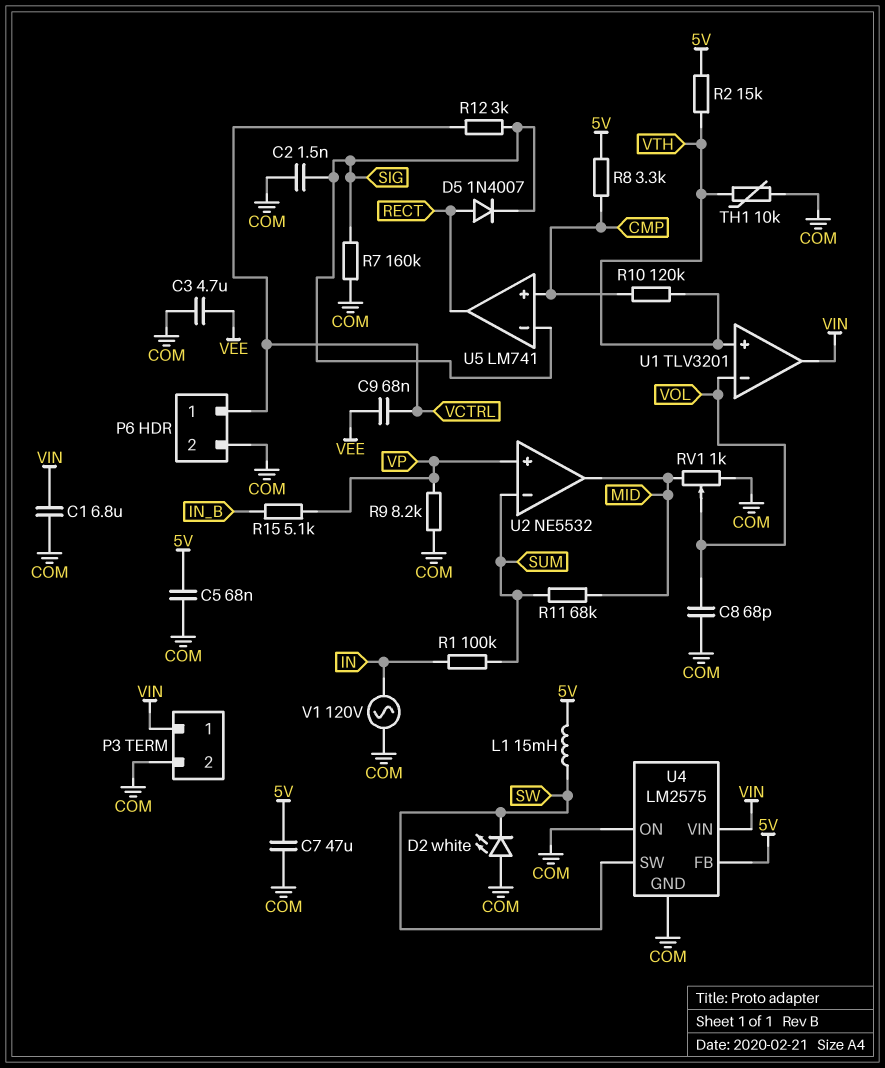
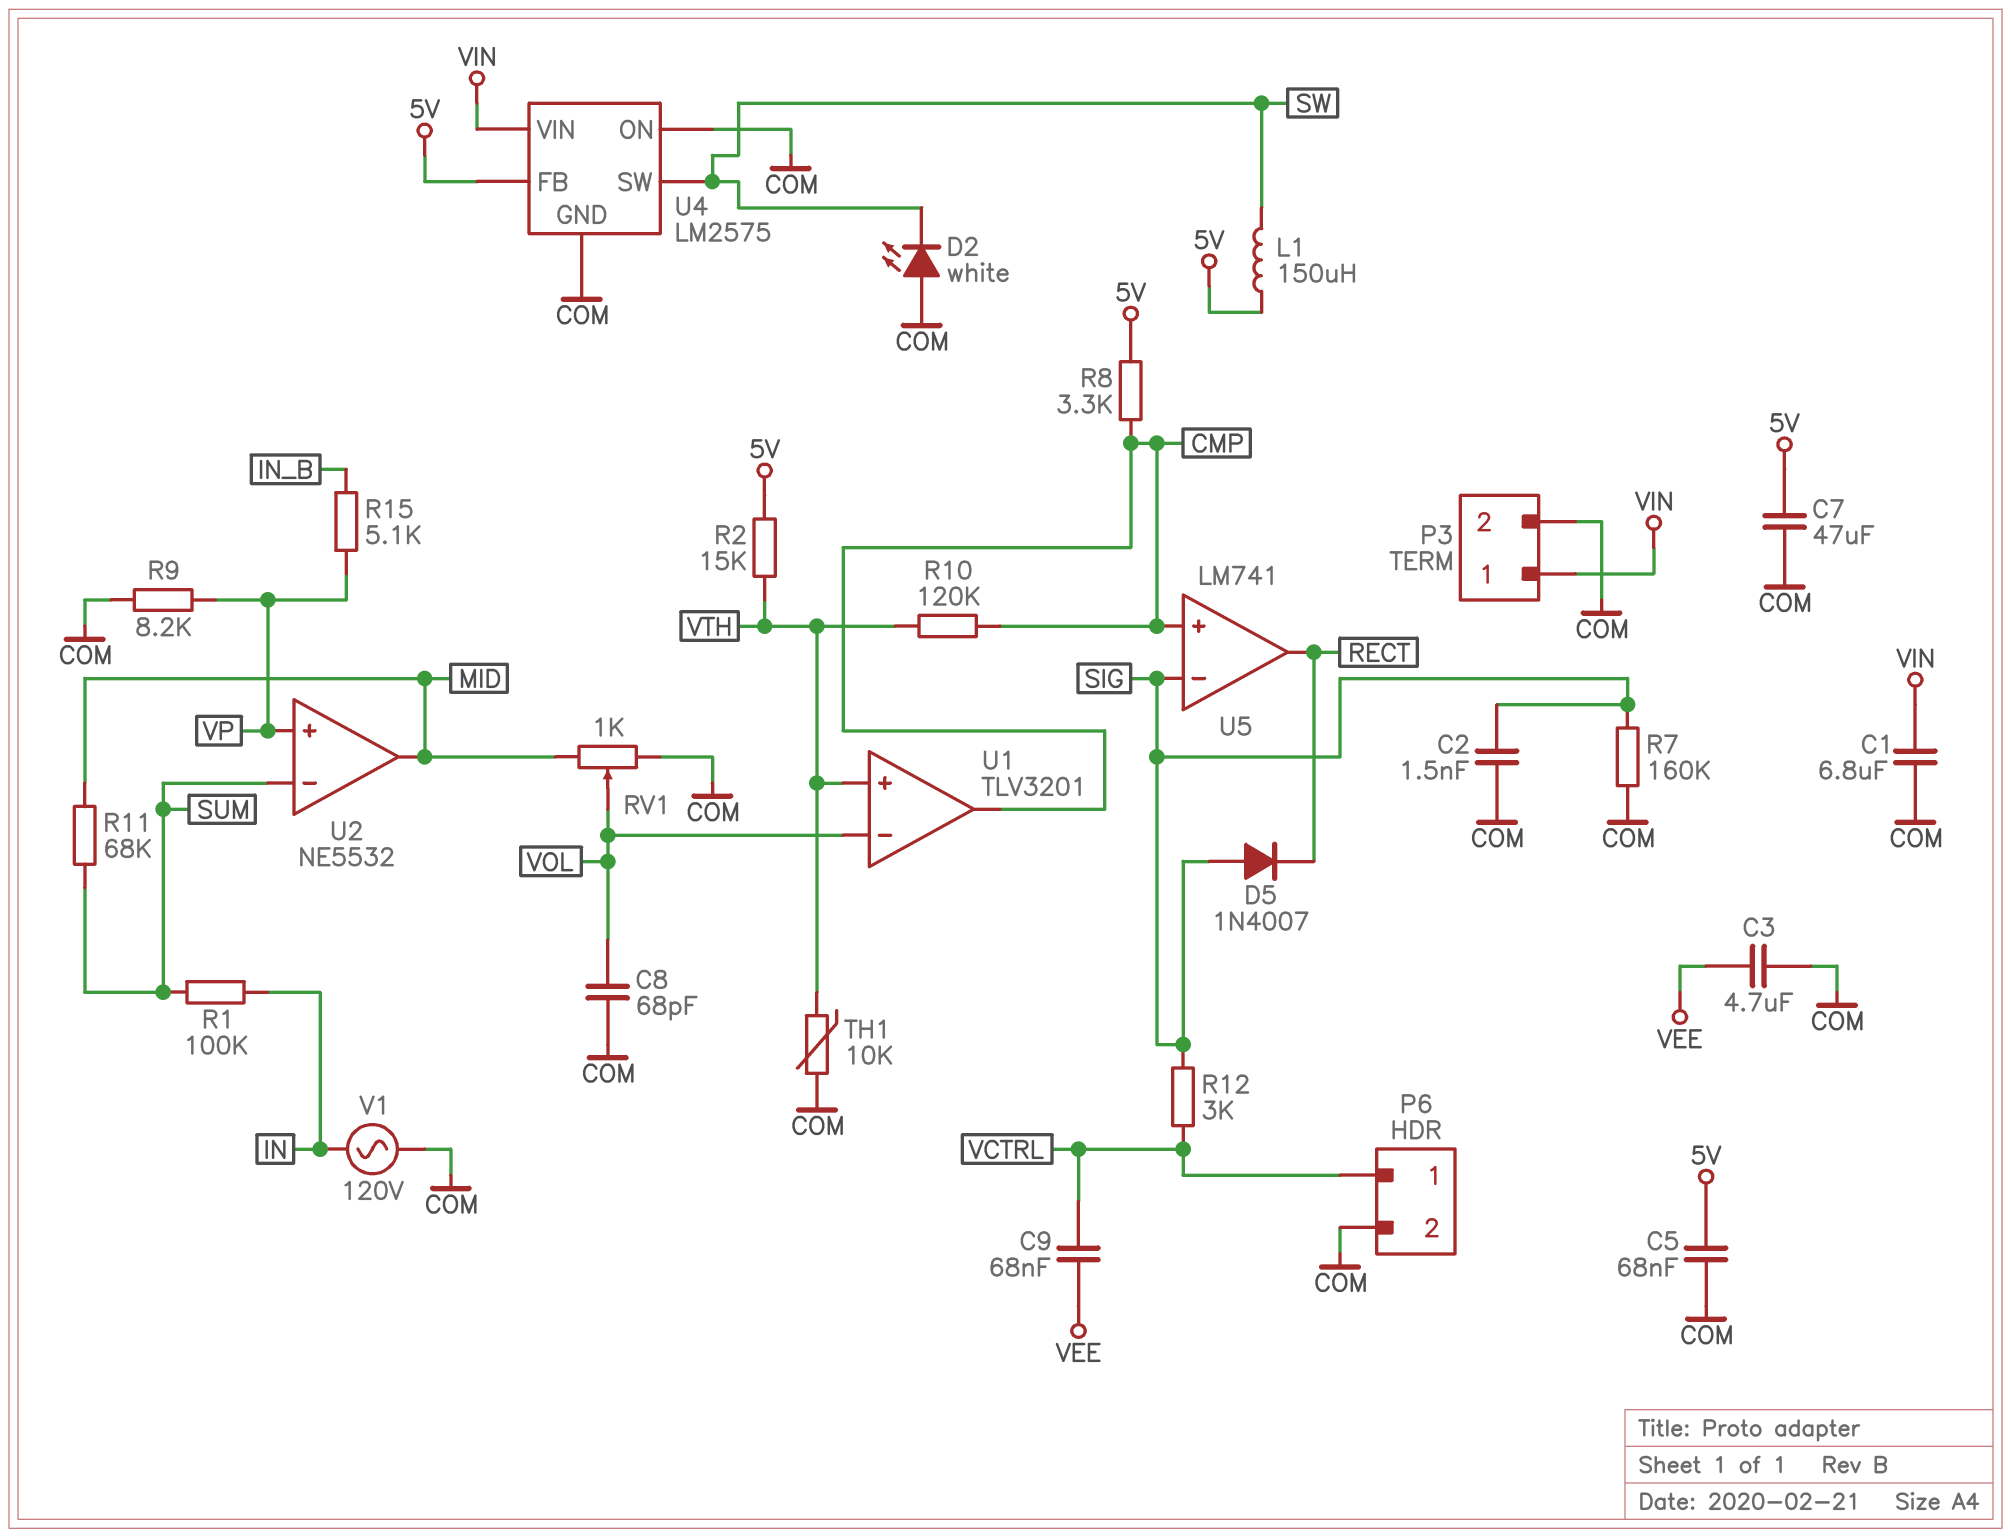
D5: diode 1N4007 (A RECT, K SIG) -> diode 1N4007 (A SIG, K RECT)
L1: 15mH (5V, SW) -> 150uH (5V, SW)
U1 pin out: VIN -> CMP

